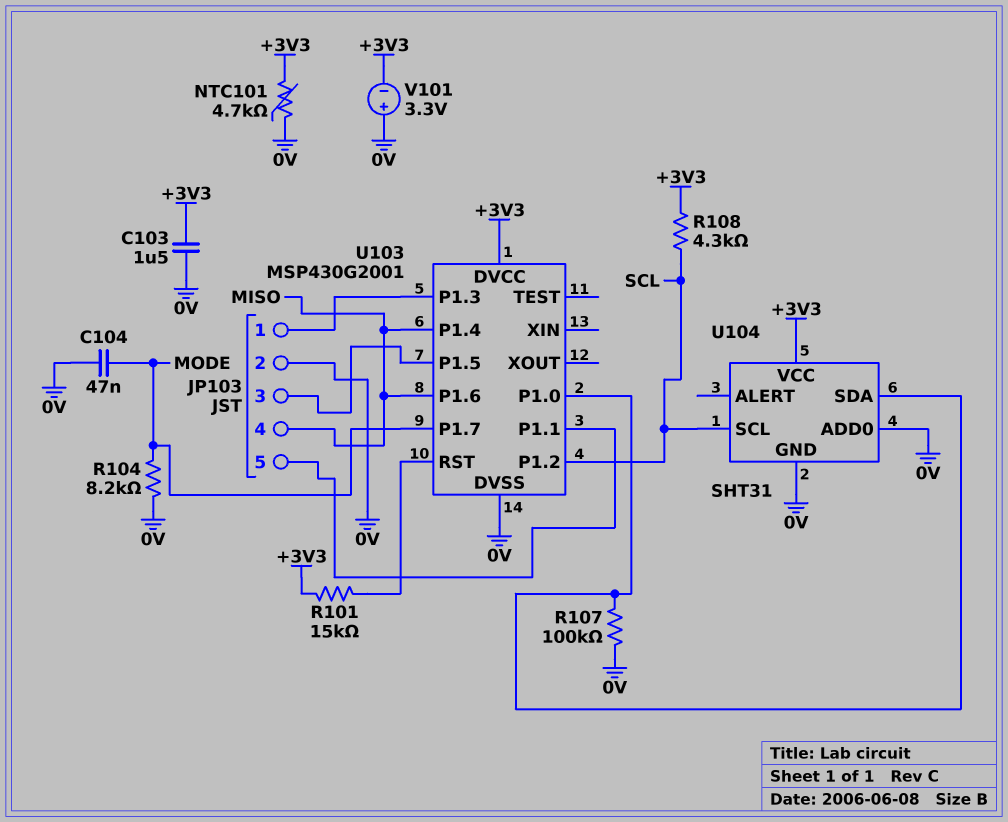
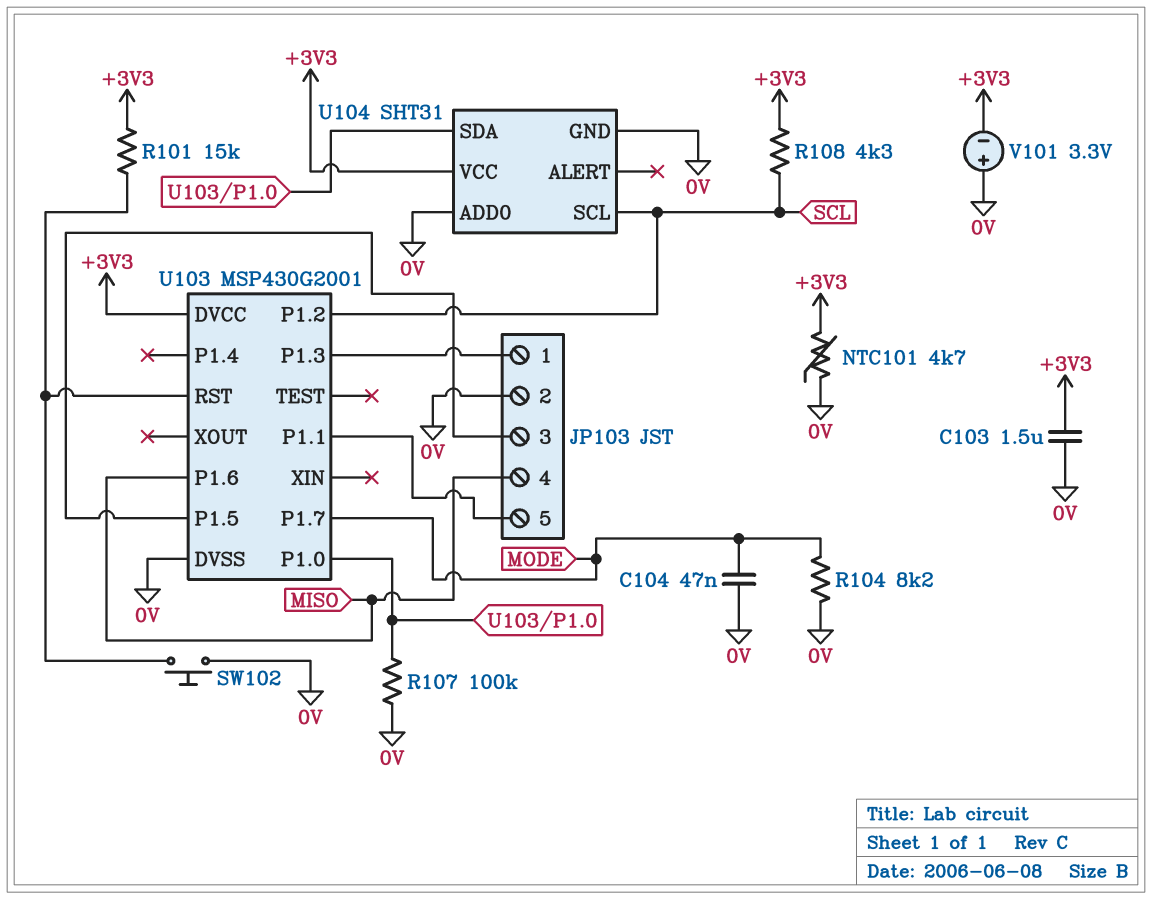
SW102: none -> button (0V, U103/RST)
U103 pin P1.4: MISO -> none

